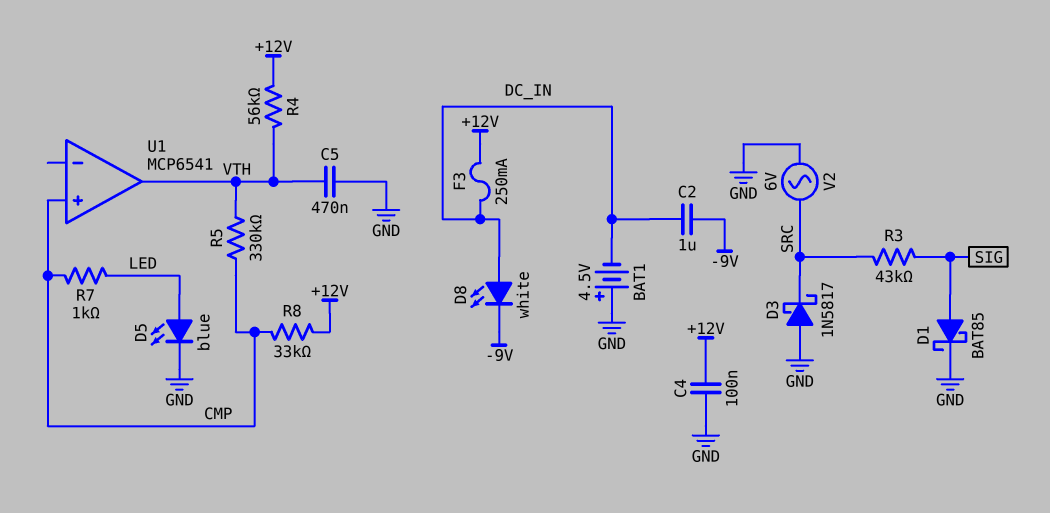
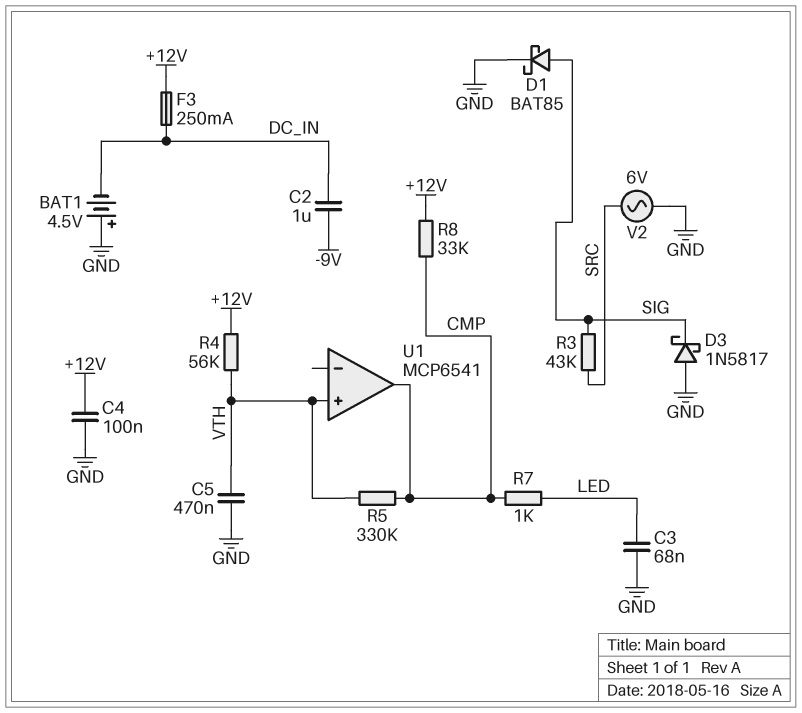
C3: none -> 68nF (GND, LED)
D3: schottky 1N5817 (A GND, K SRC) -> schottky 1N5817 (A GND, K SIG)
D5: LED blue (A LED, K GND) -> none
D8: LED white (A DC_IN, K -9V) -> none
U1 pin in+: CMP -> VTH
U1 pin out: VTH -> CMP

